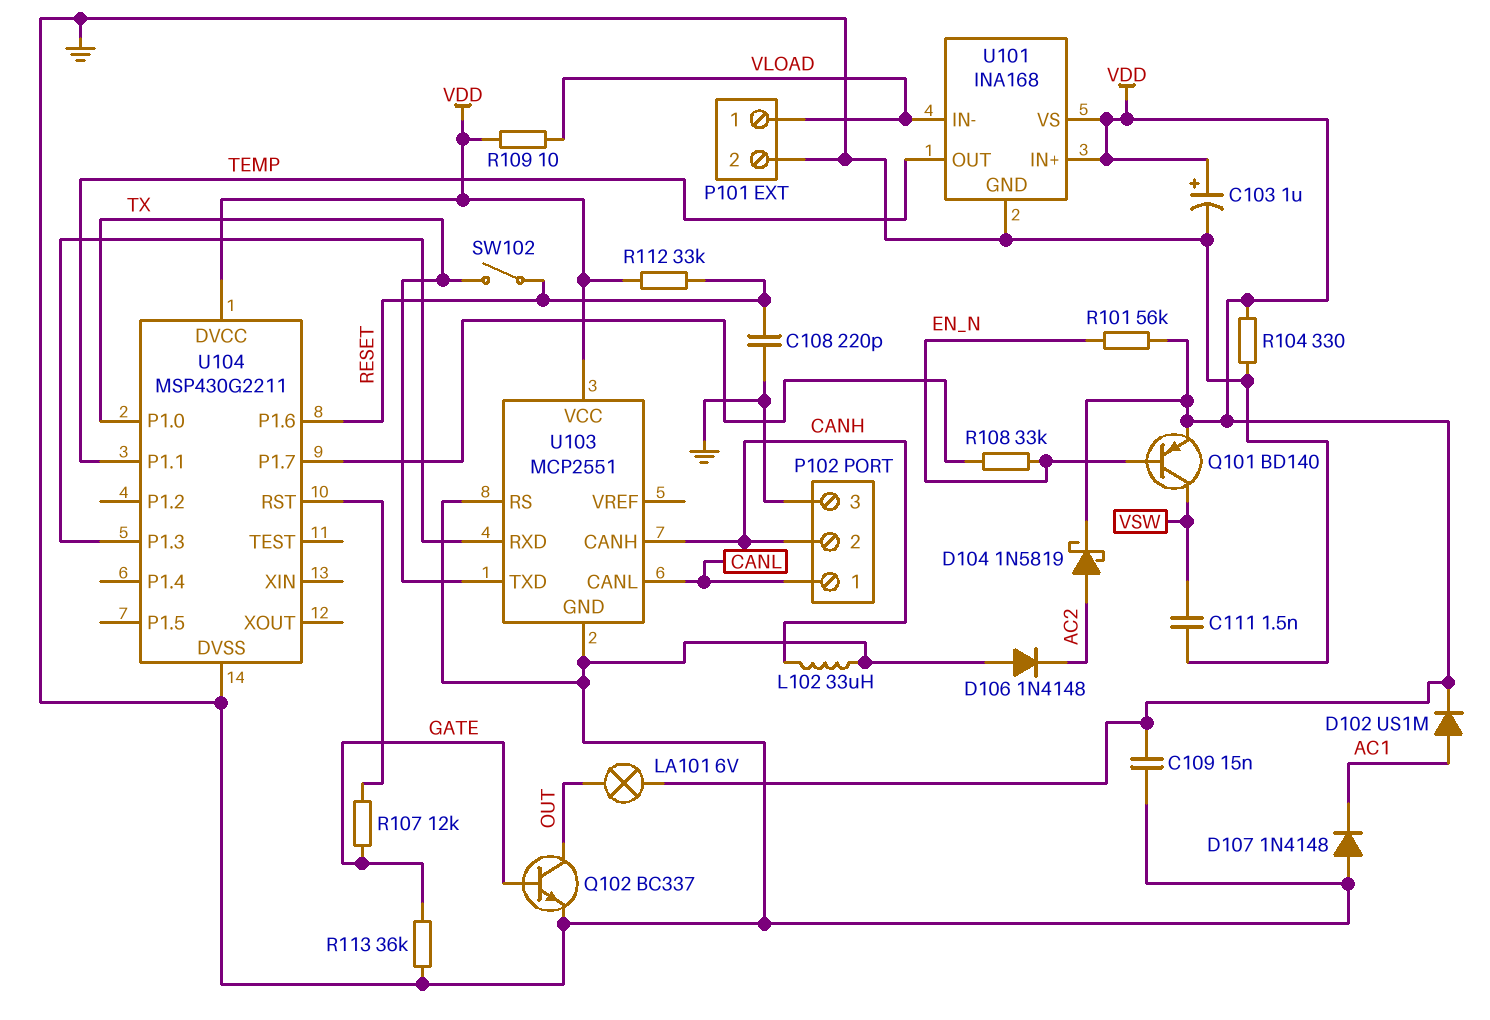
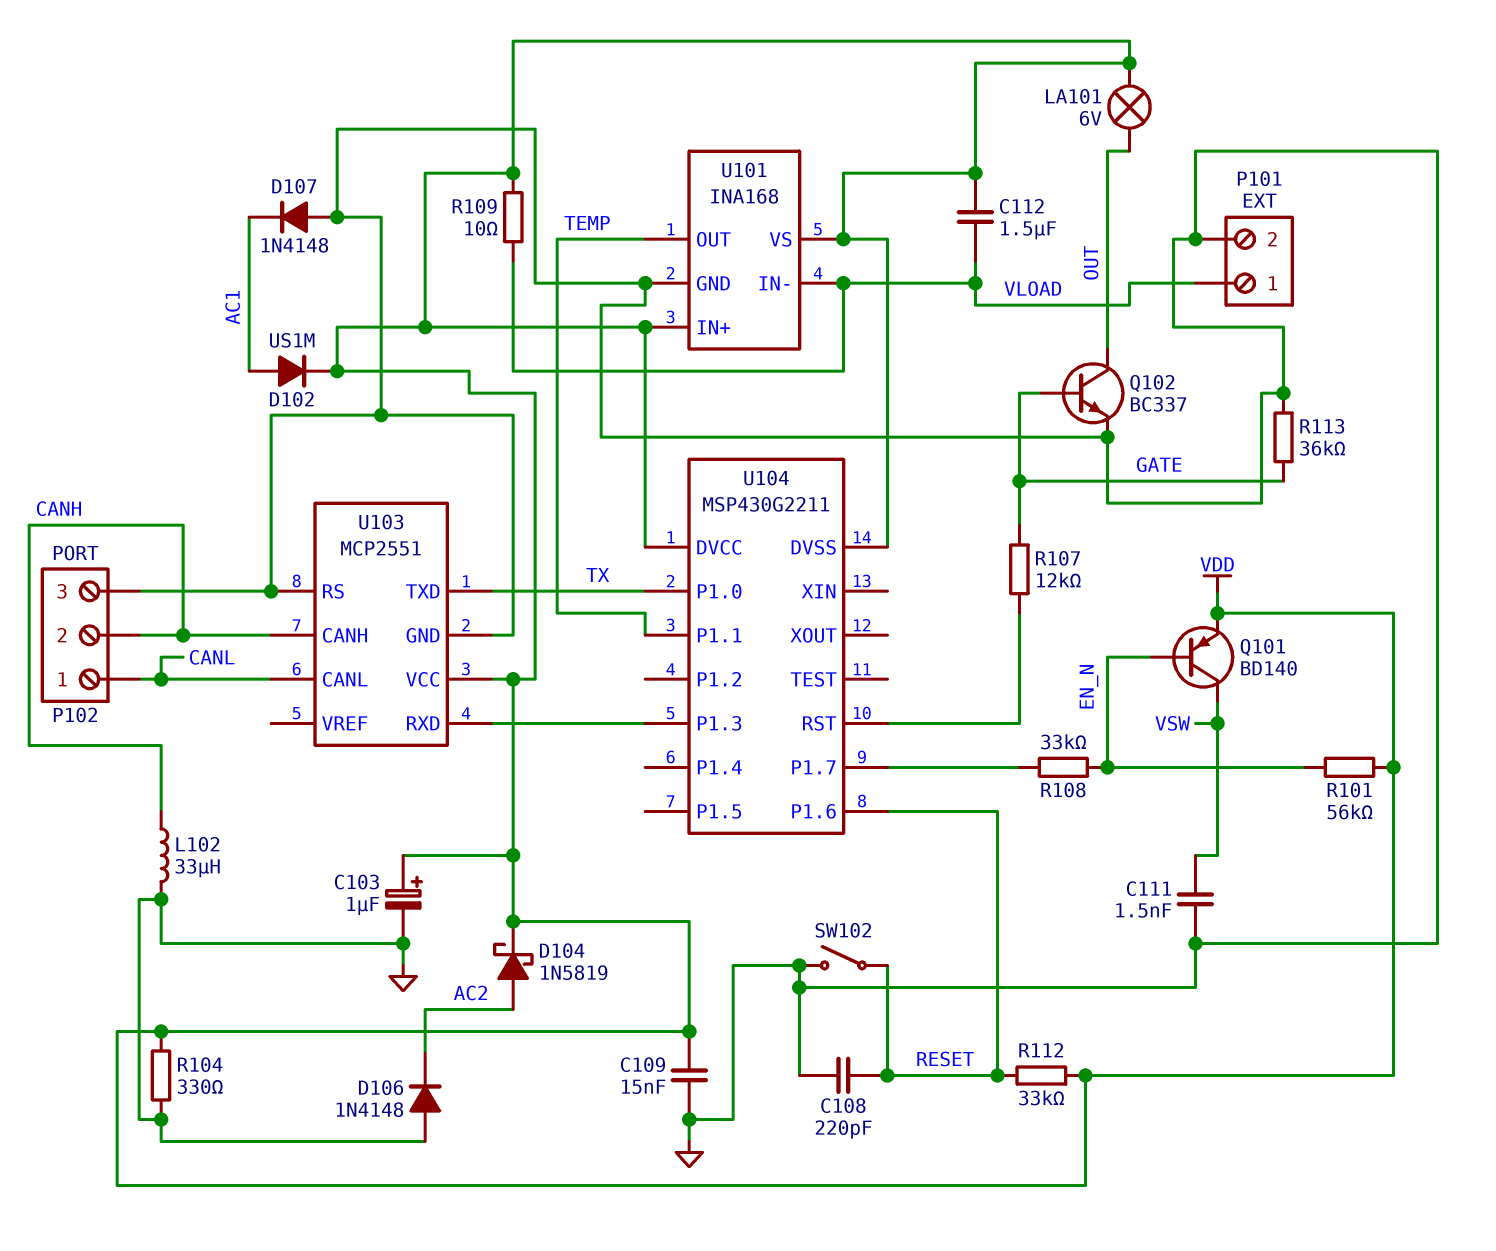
C112: none -> 1.5uF (VDD, VLOAD)
SW102: switch (RESET, TX) -> switch (GND, RESET)
U104 pin DVSS: GND -> VDD

